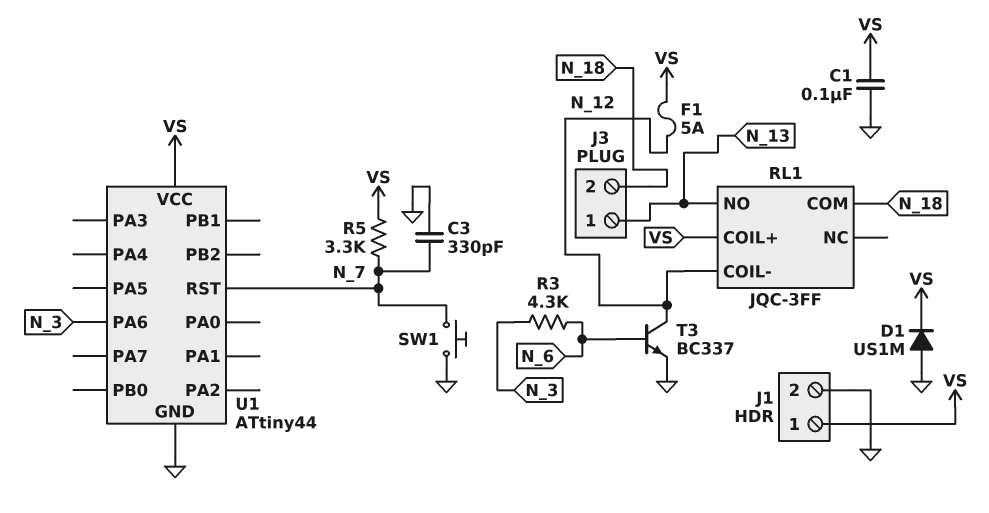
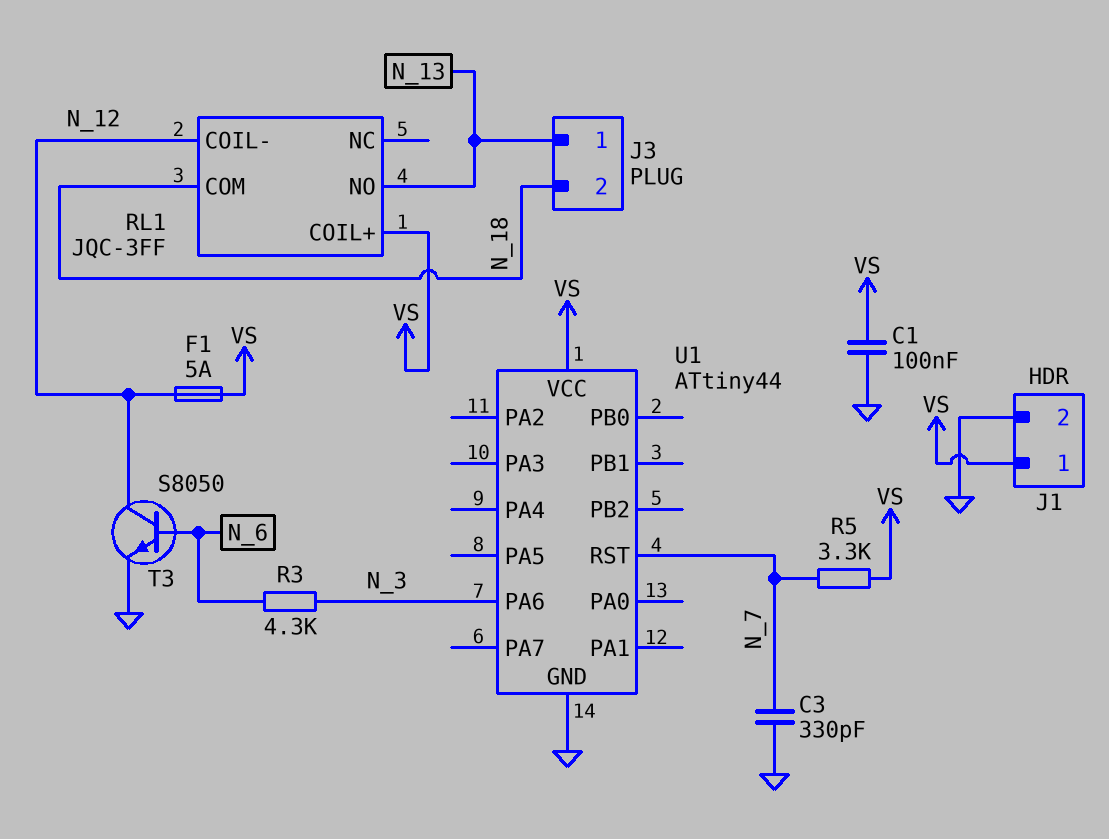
D1: diode US1M (A GND, K VS) -> none
SW1: button (GND, N_7) -> none
T3: NPN BC337 (B N_6, C N_12, E GND) -> NPN S8050 (B N_6, C N_12, E GND)

